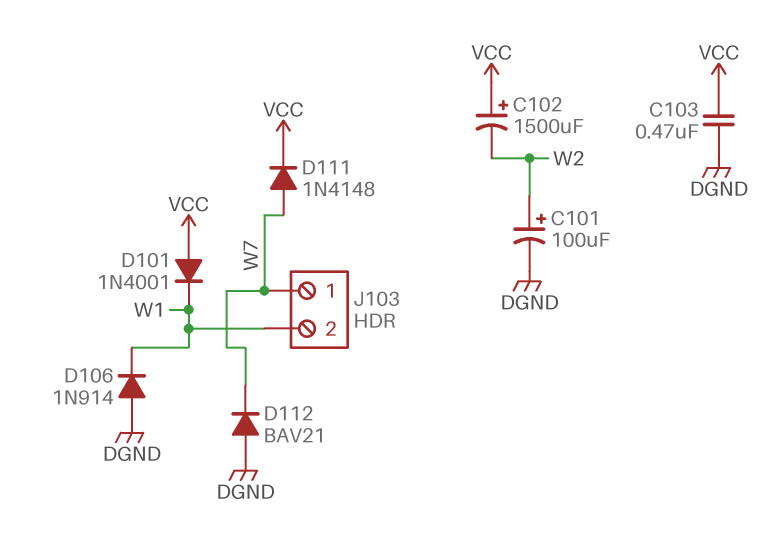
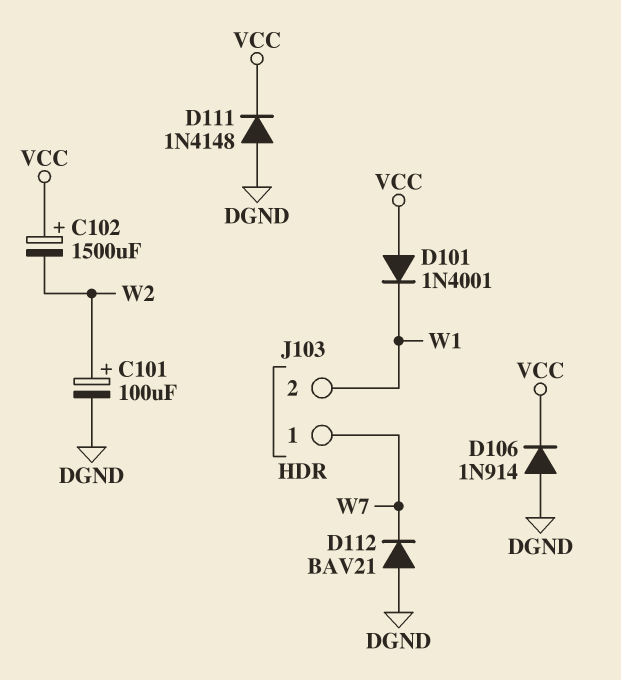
C103: 470nF (DGND, VCC) -> none
D106: diode 1N914 (A DGND, K W1) -> diode 1N914 (A DGND, K VCC)
D111: diode 1N4148 (A W7, K VCC) -> diode 1N4148 (A DGND, K VCC)

